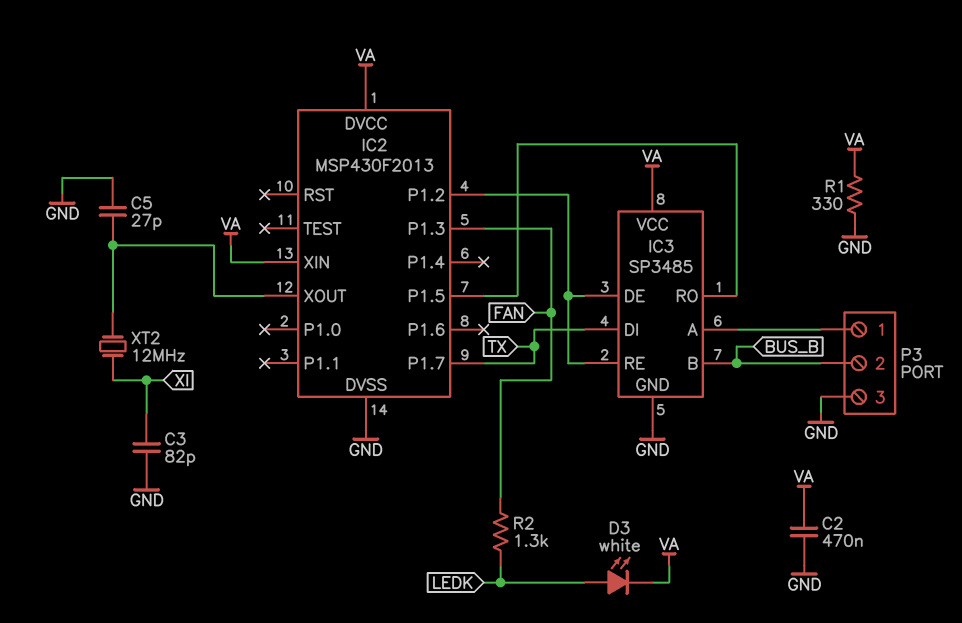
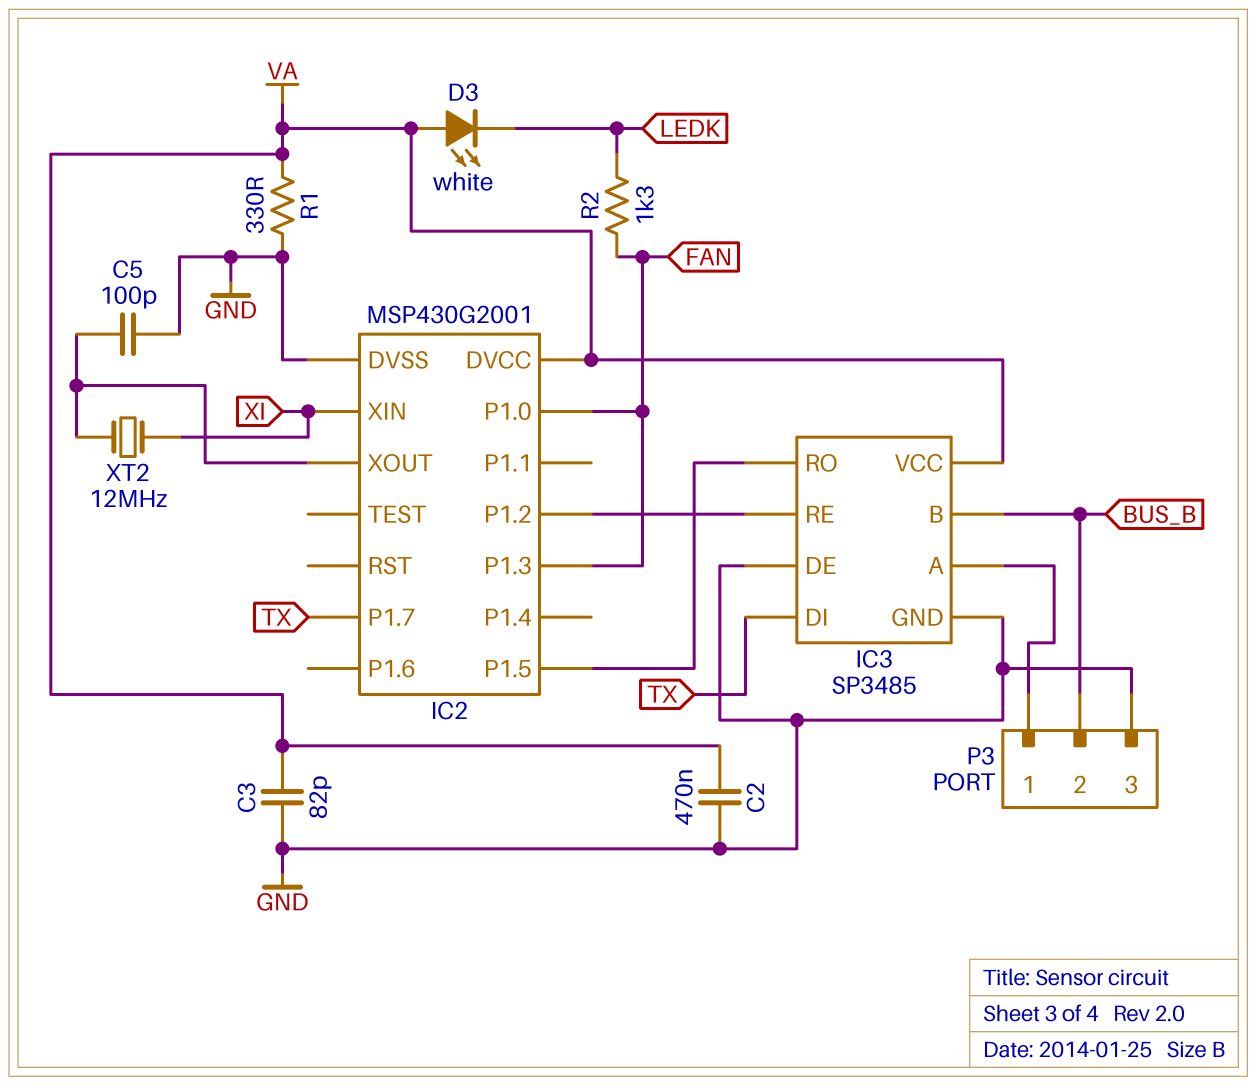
C3: 82pF (GND, XI) -> 82pF (GND, VA)
C5: 27pF (GND, IC2/XOUT) -> 100pF (GND, IC2/XOUT)
D3: LED white (A LEDK, K VA) -> LED white (A VA, K LEDK)
IC2: MSP430F2013 -> MSP430G2001
IC2 pin P1.0: none -> FAN
IC2 pin XIN: VA -> XI
IC3 pin DE: IC2/P1.2 -> GND

